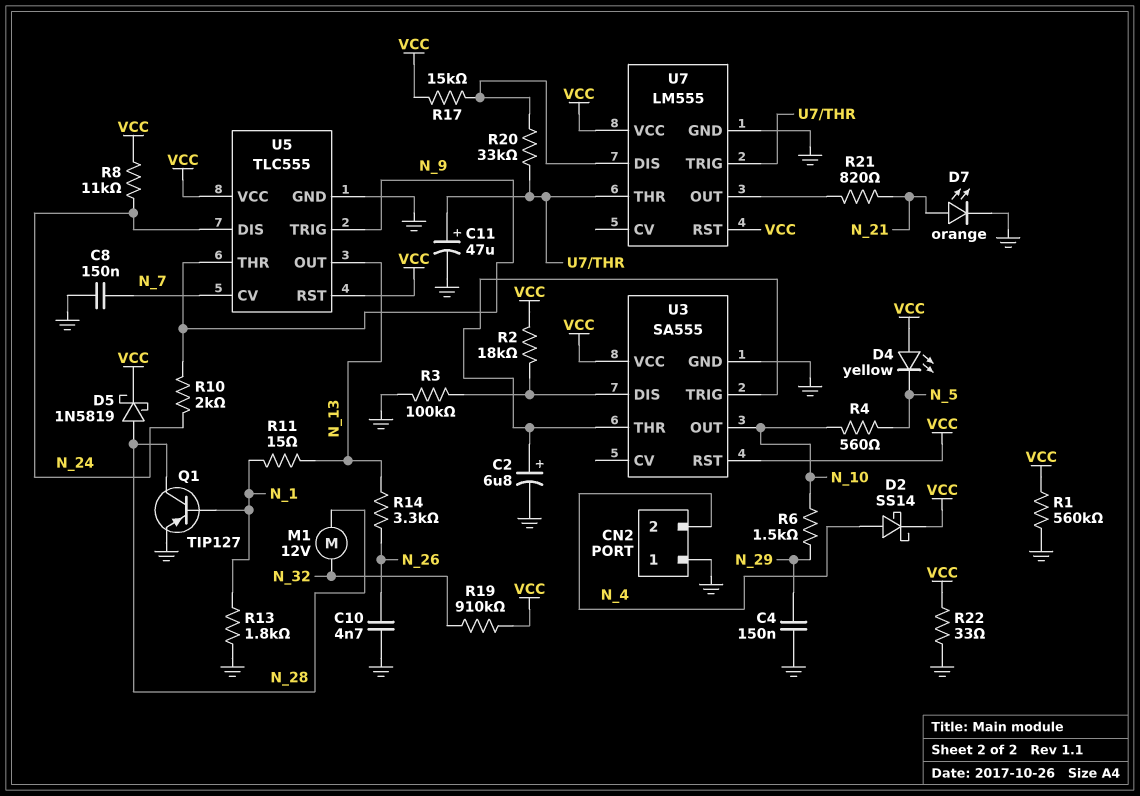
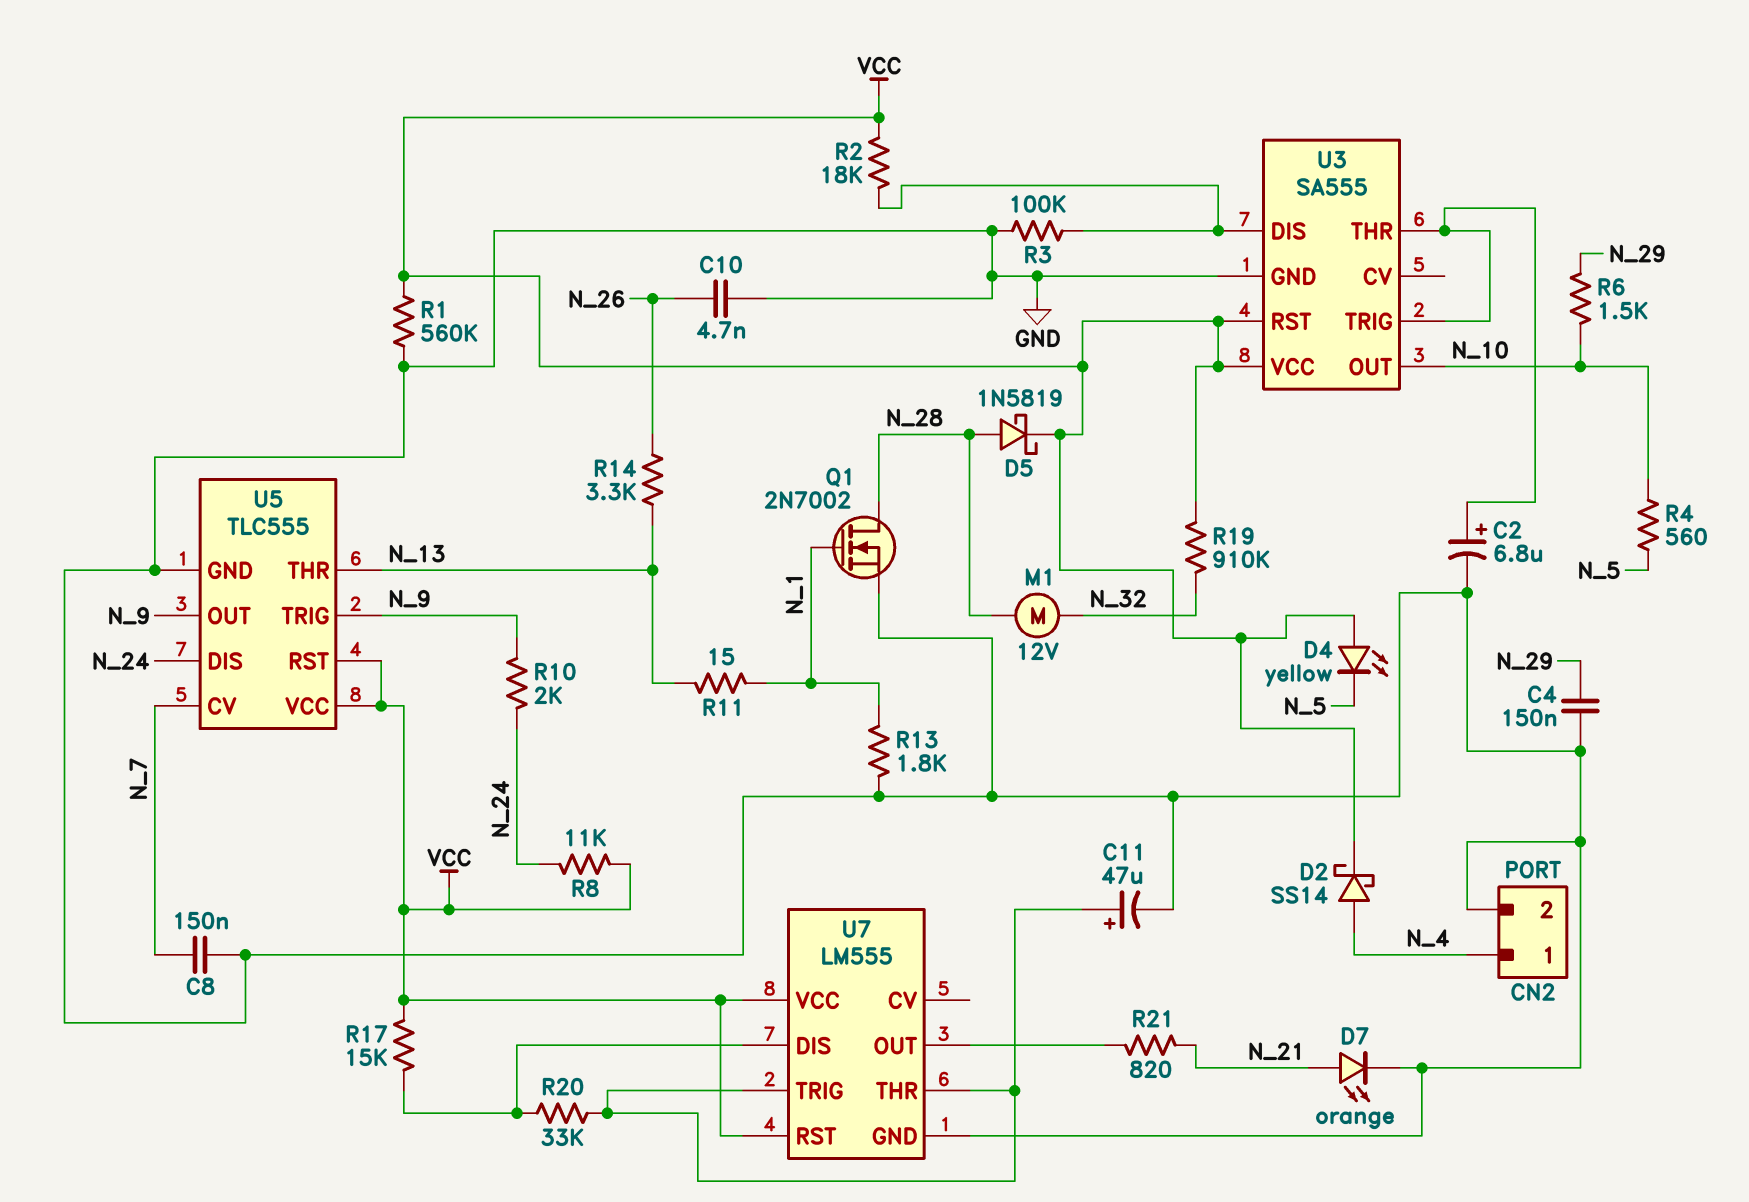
CN2 pin 1: GND -> N_4
CN2 pin 2: N_4 -> GND
Q1: PNP TIP127 (B N_1, C N_28, E GND) -> NMOS 2N7002 (G N_1, D N_28, S GND)
R22: 33 (GND, VCC) -> none
U5 pin OUT: N_13 -> N_9
U5 pin THR: N_9 -> N_13

